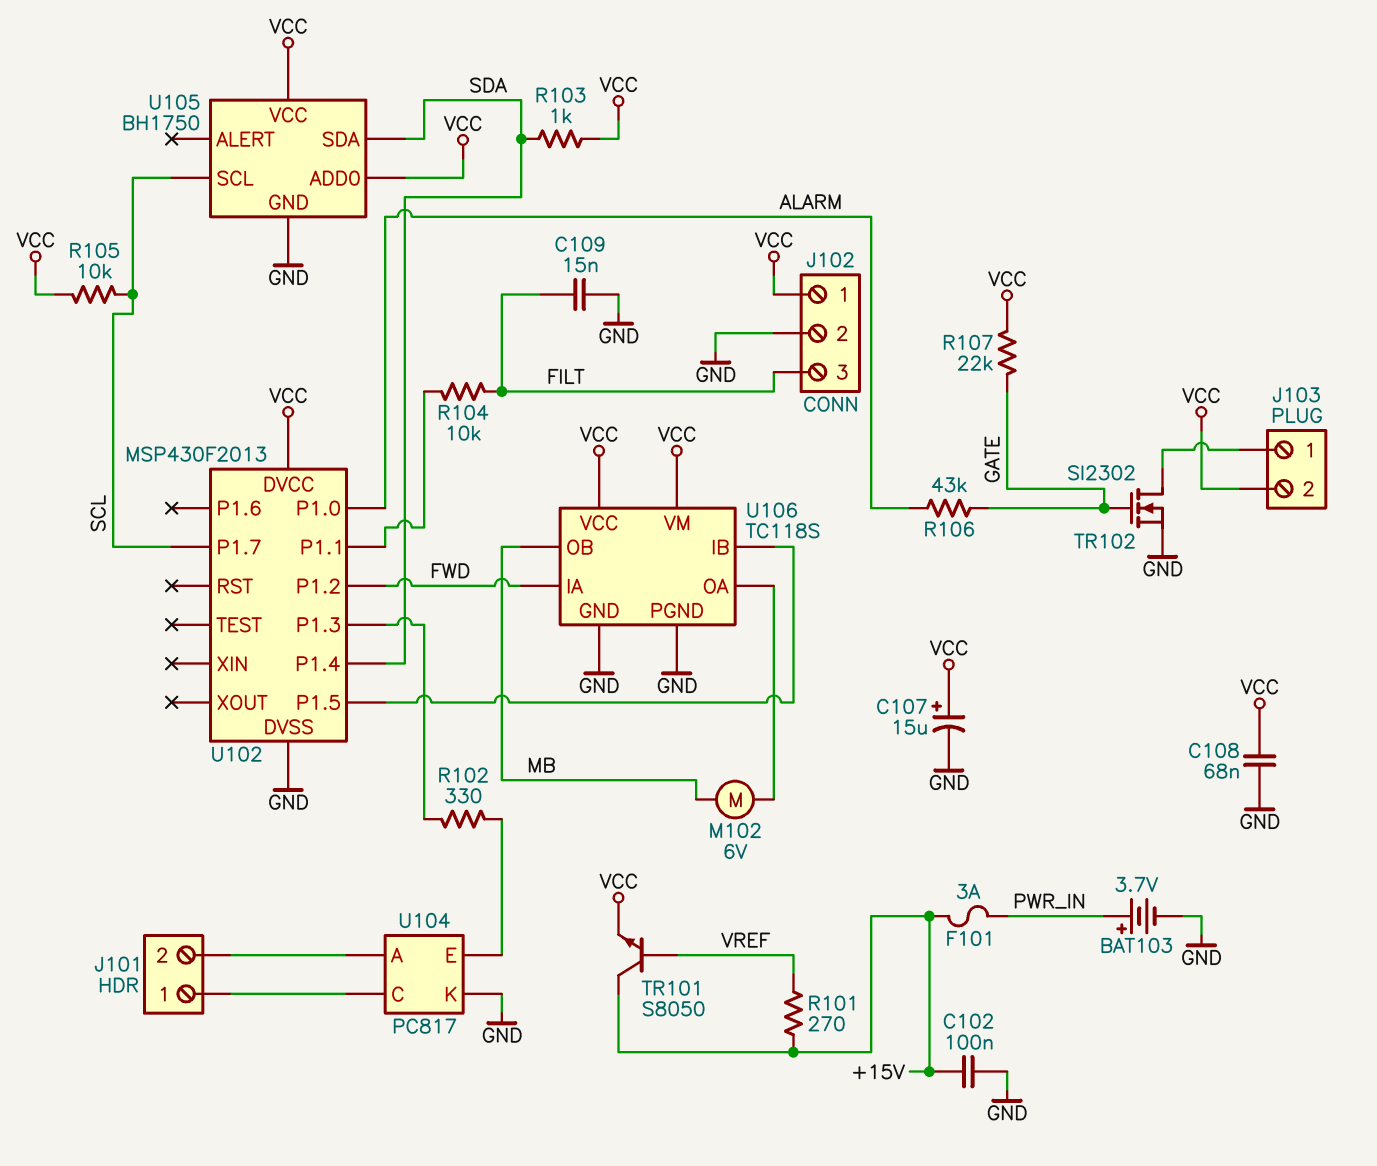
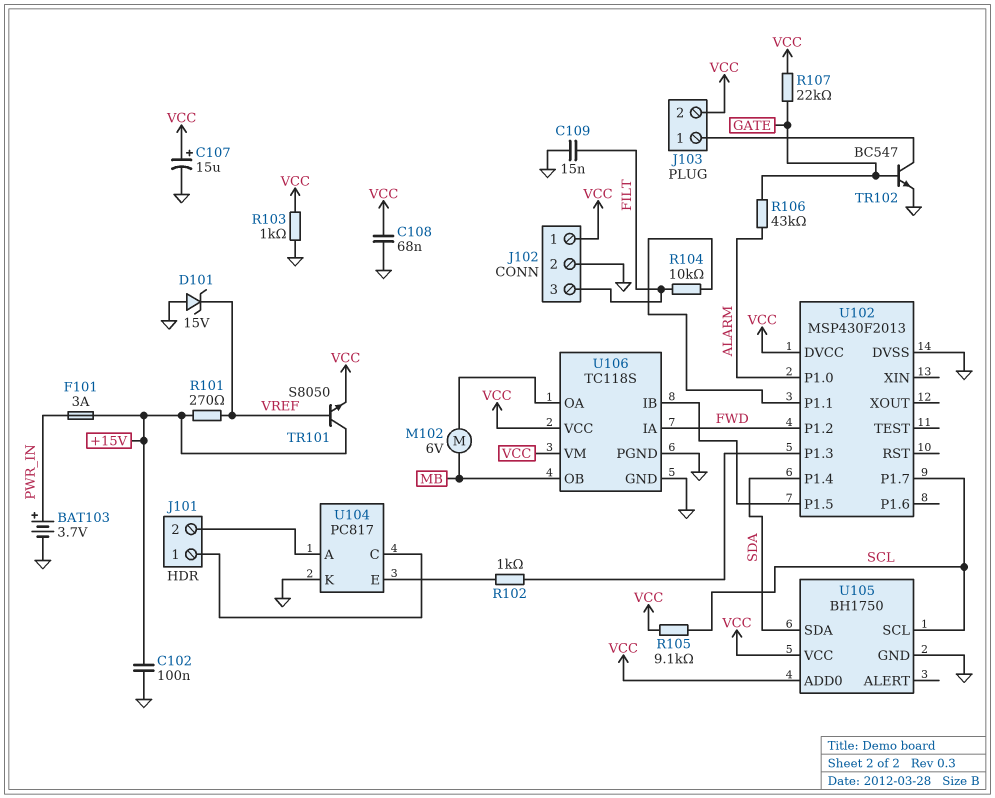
D101: none -> zener 15V (A GND, K VREF)
R102: 330 (U102/P1.3, U104/E) -> 1k (U102/P1.3, U104/E)
R103: 1k (SDA, VCC) -> 1k (GND, VCC)
R105: 10k (SCL, VCC) -> 9.1k (SCL, VCC)
TR102: NMOS SI2302 (G GATE, D J103/1, S GND) -> NPN BC547 (B GATE, C J103/1, E GND)

